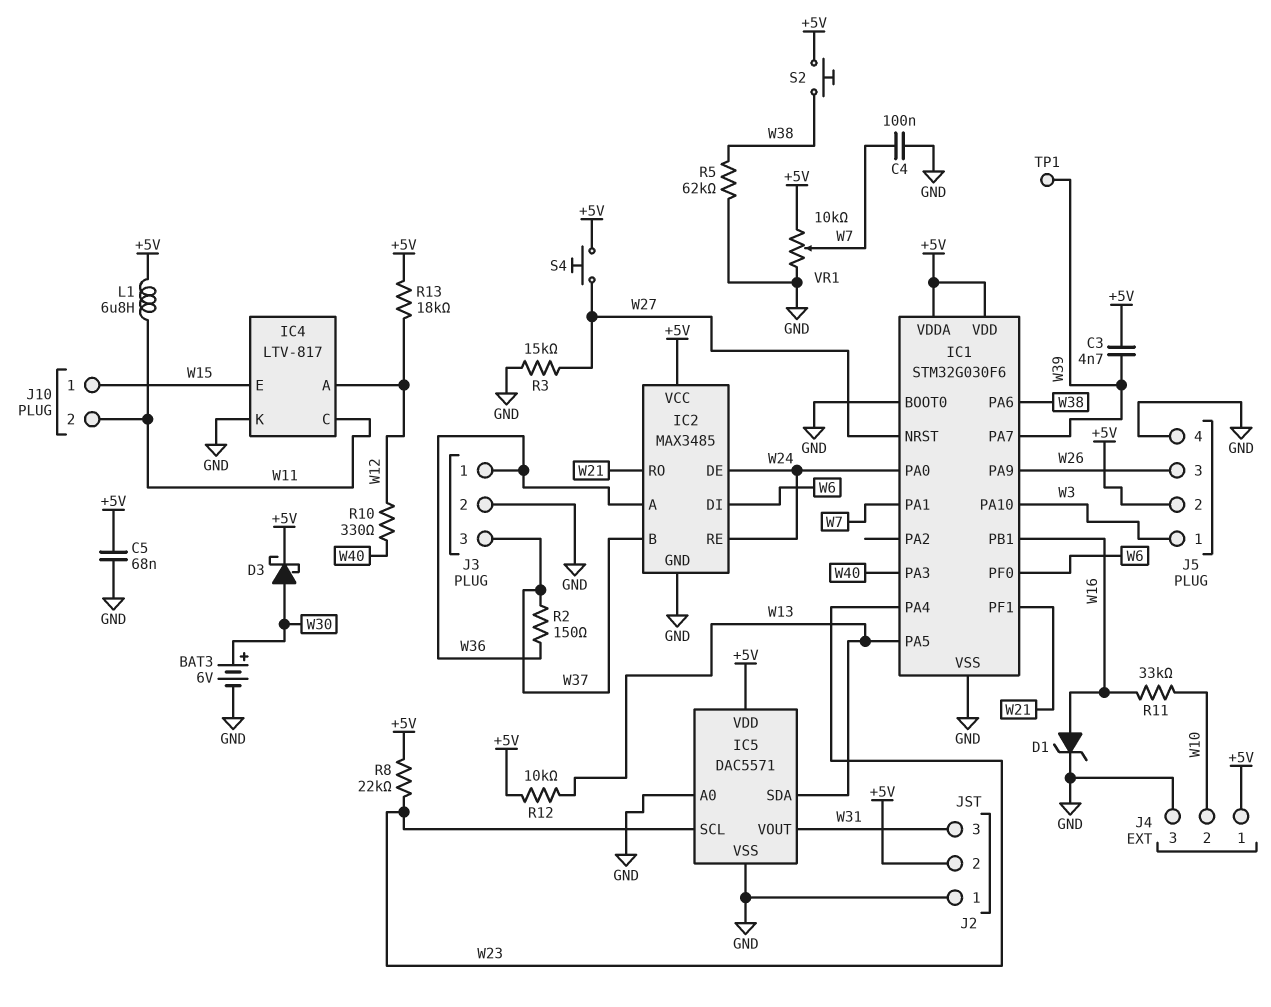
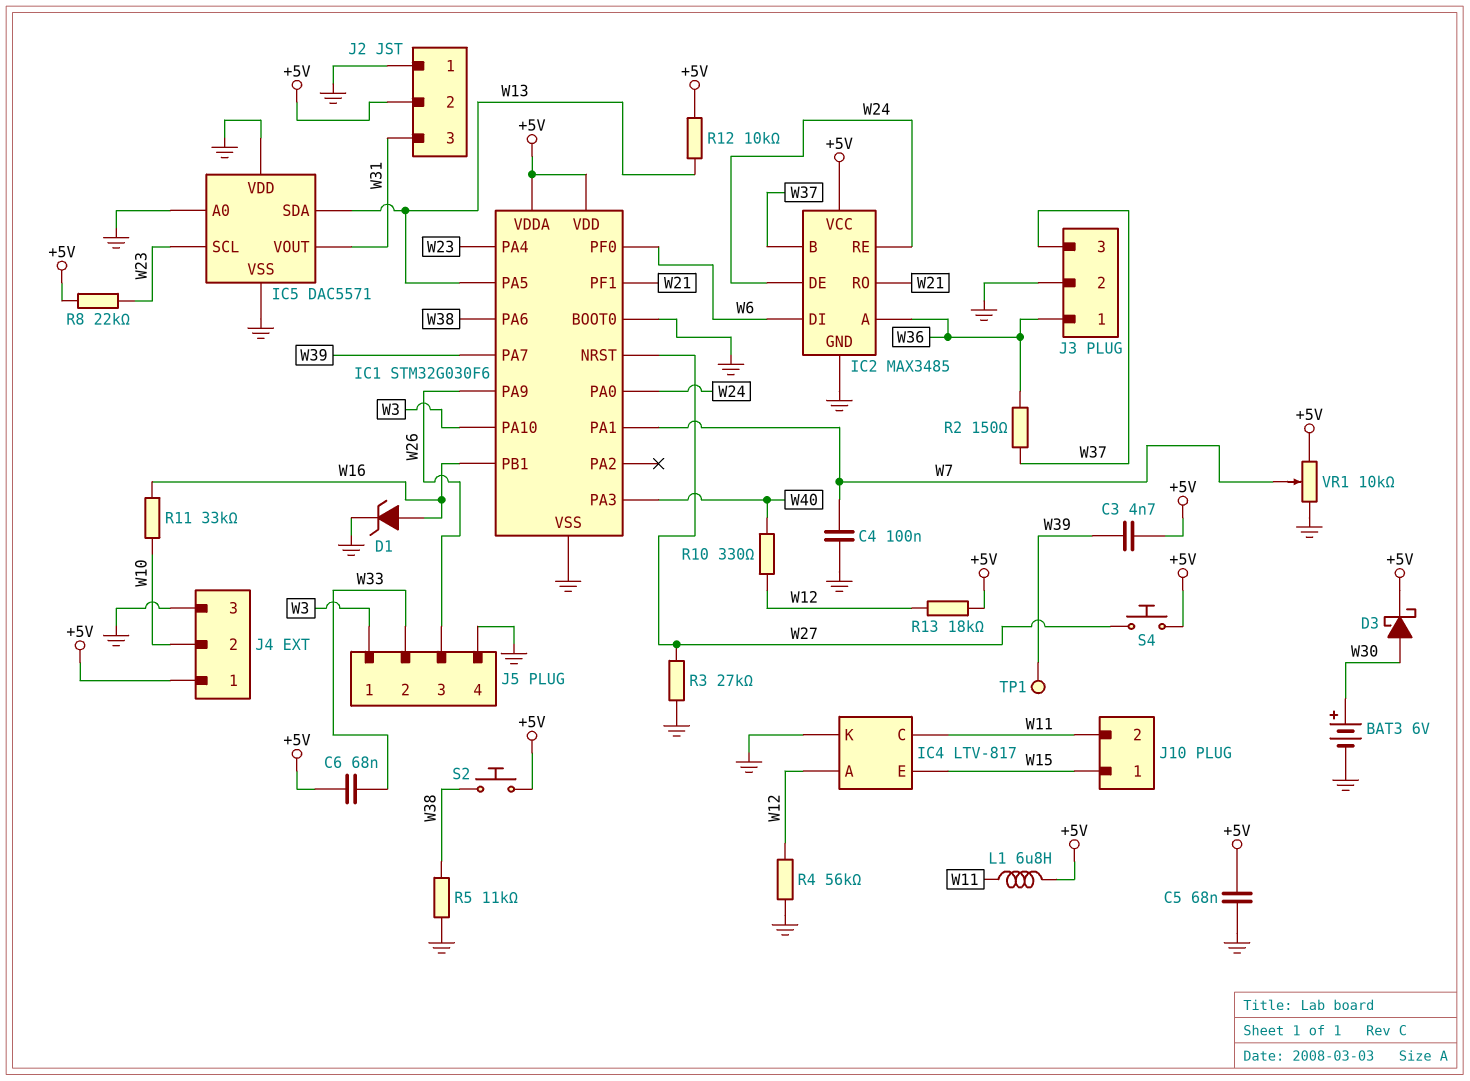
C6: none -> 68nF (+5V, W33)
IC5 pin VDD: +5V -> GND
J5 pin 2: +5V -> W33
R3: 15k (GND, W27) -> 27k (GND, W27)
R4: none -> 56k (GND, W12)
R5: 62k (GND, W38) -> 11k (GND, W38)

